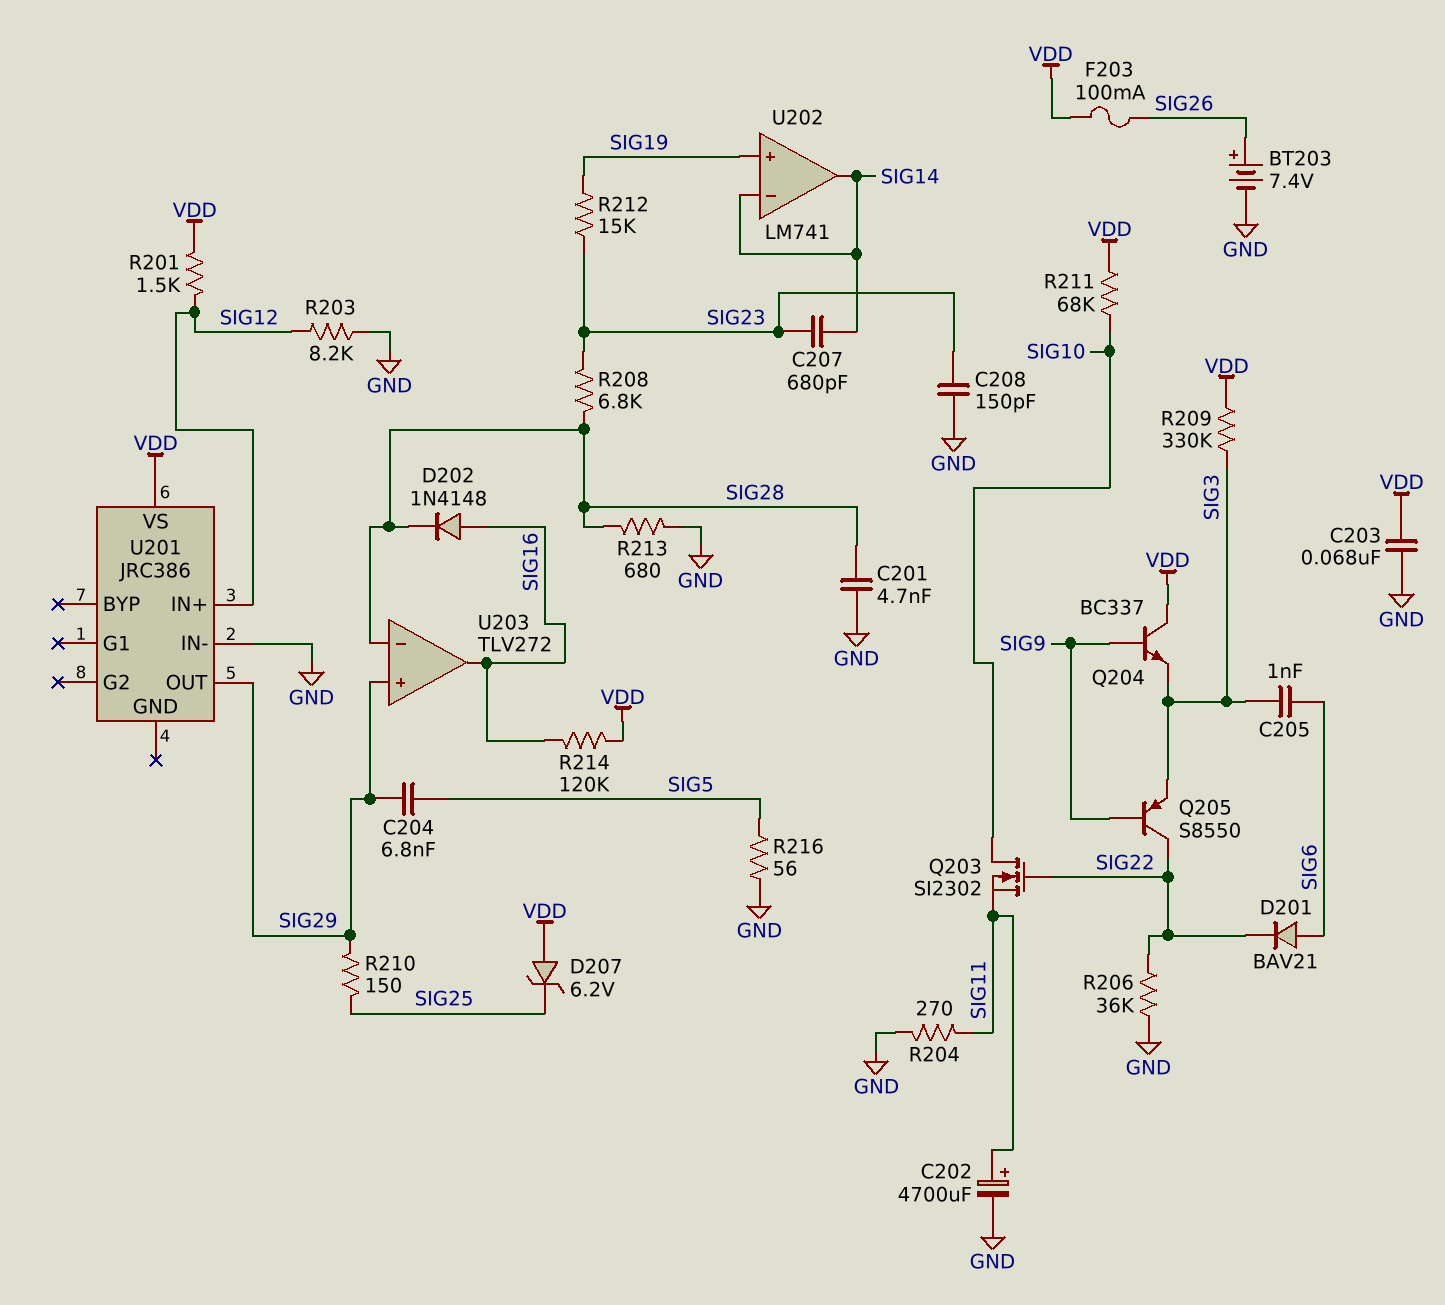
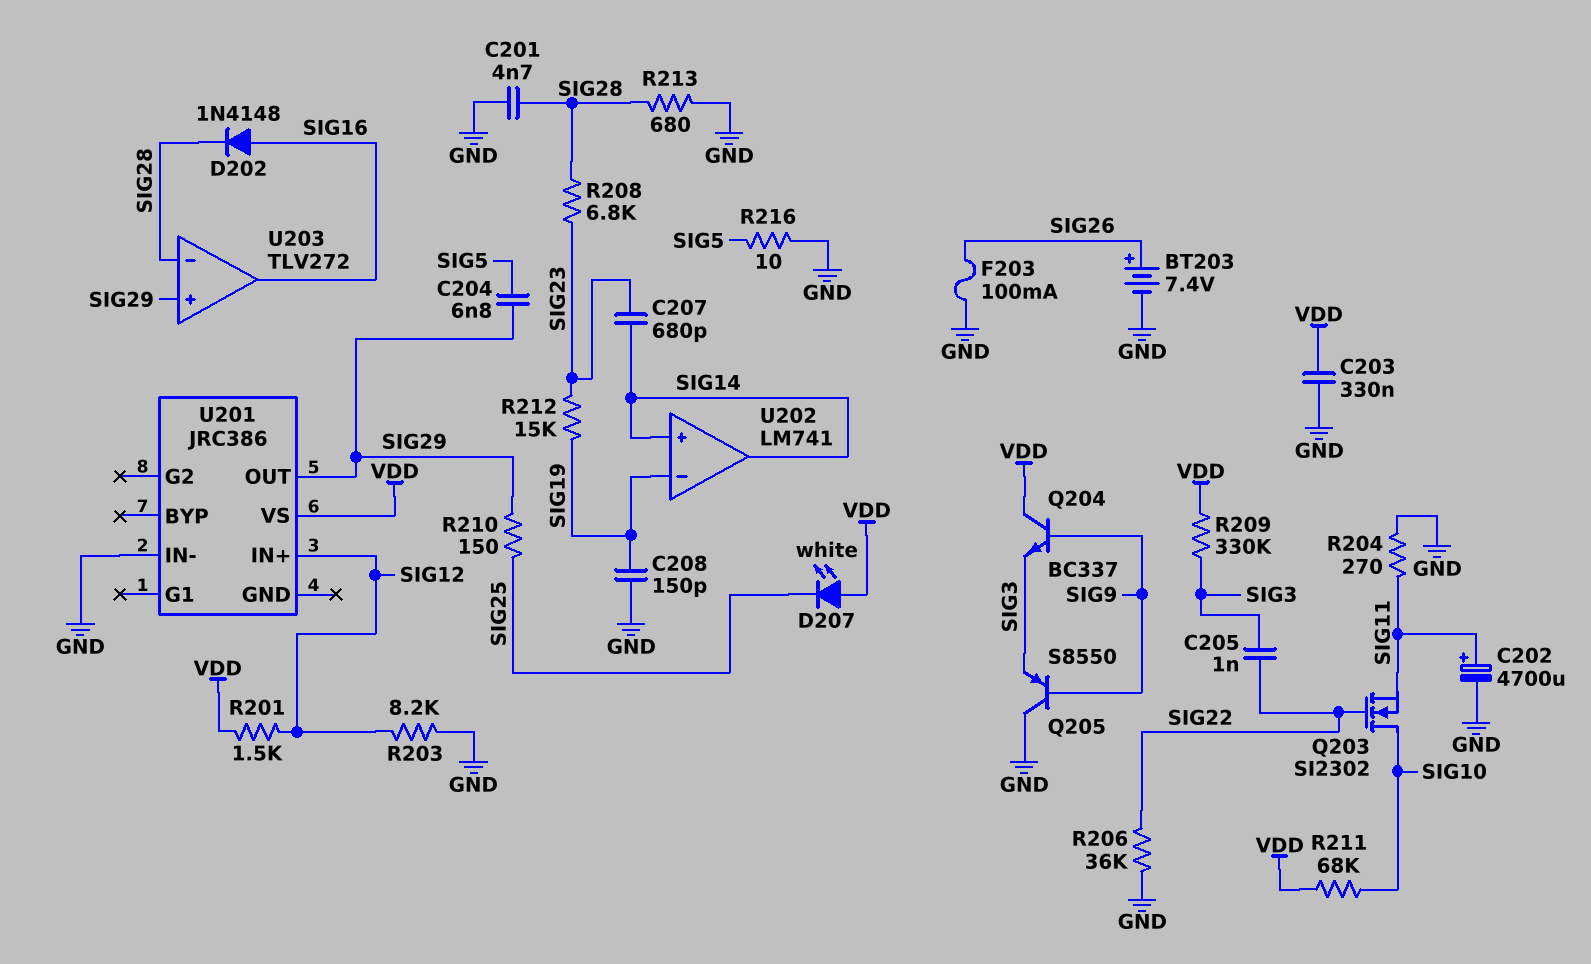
C203: 68nF (GND, VDD) -> 330nF (GND, VDD)
C205: 1nF (SIG3, SIG6) -> 1nF (SIG3, SIG22)
C208: 150pF (GND, SIG23) -> 150pF (GND, SIG19)
D201: diode BAV21 (A SIG6, K SIG22) -> none
D207: zener 6.2V (A VDD, K SIG25) -> LED white (A VDD, K SIG25)
F203: 100mA (SIG26, VDD) -> 100mA (GND, SIG26)
Q205: PNP S8550 (B SIG9, C SIG22, E SIG3) -> PNP S8550 (B SIG9, C GND, E SIG3)
R214: 120k (SIG16, VDD) -> none
R216: 56 (GND, SIG5) -> 10 (GND, SIG5)
U202 pin in+: SIG19 -> SIG14
U202 pin in-: SIG14 -> SIG19

